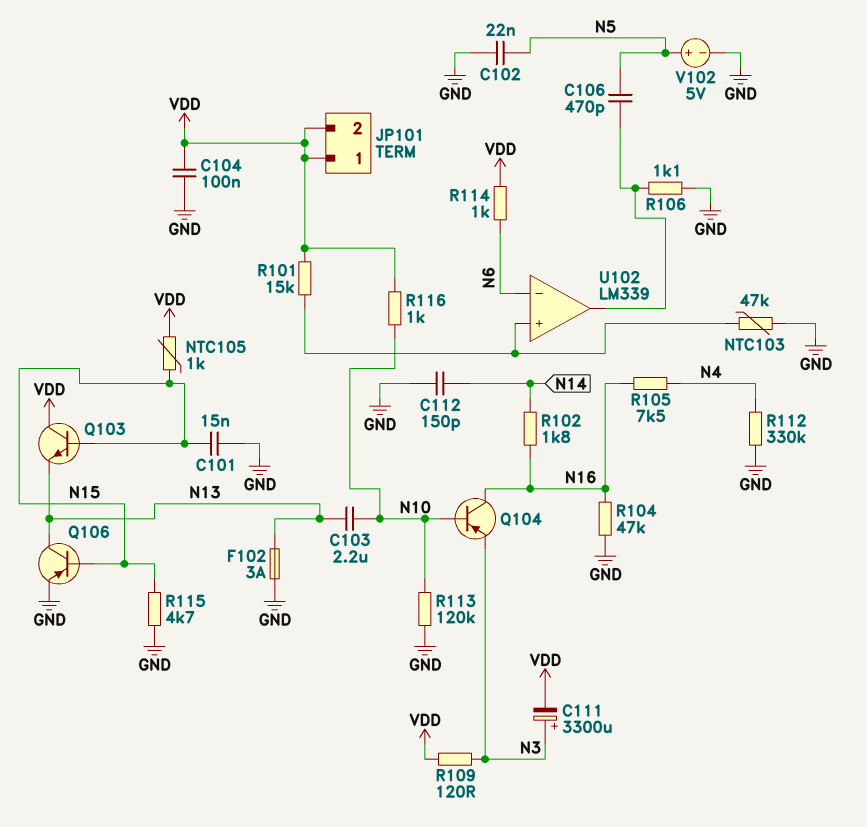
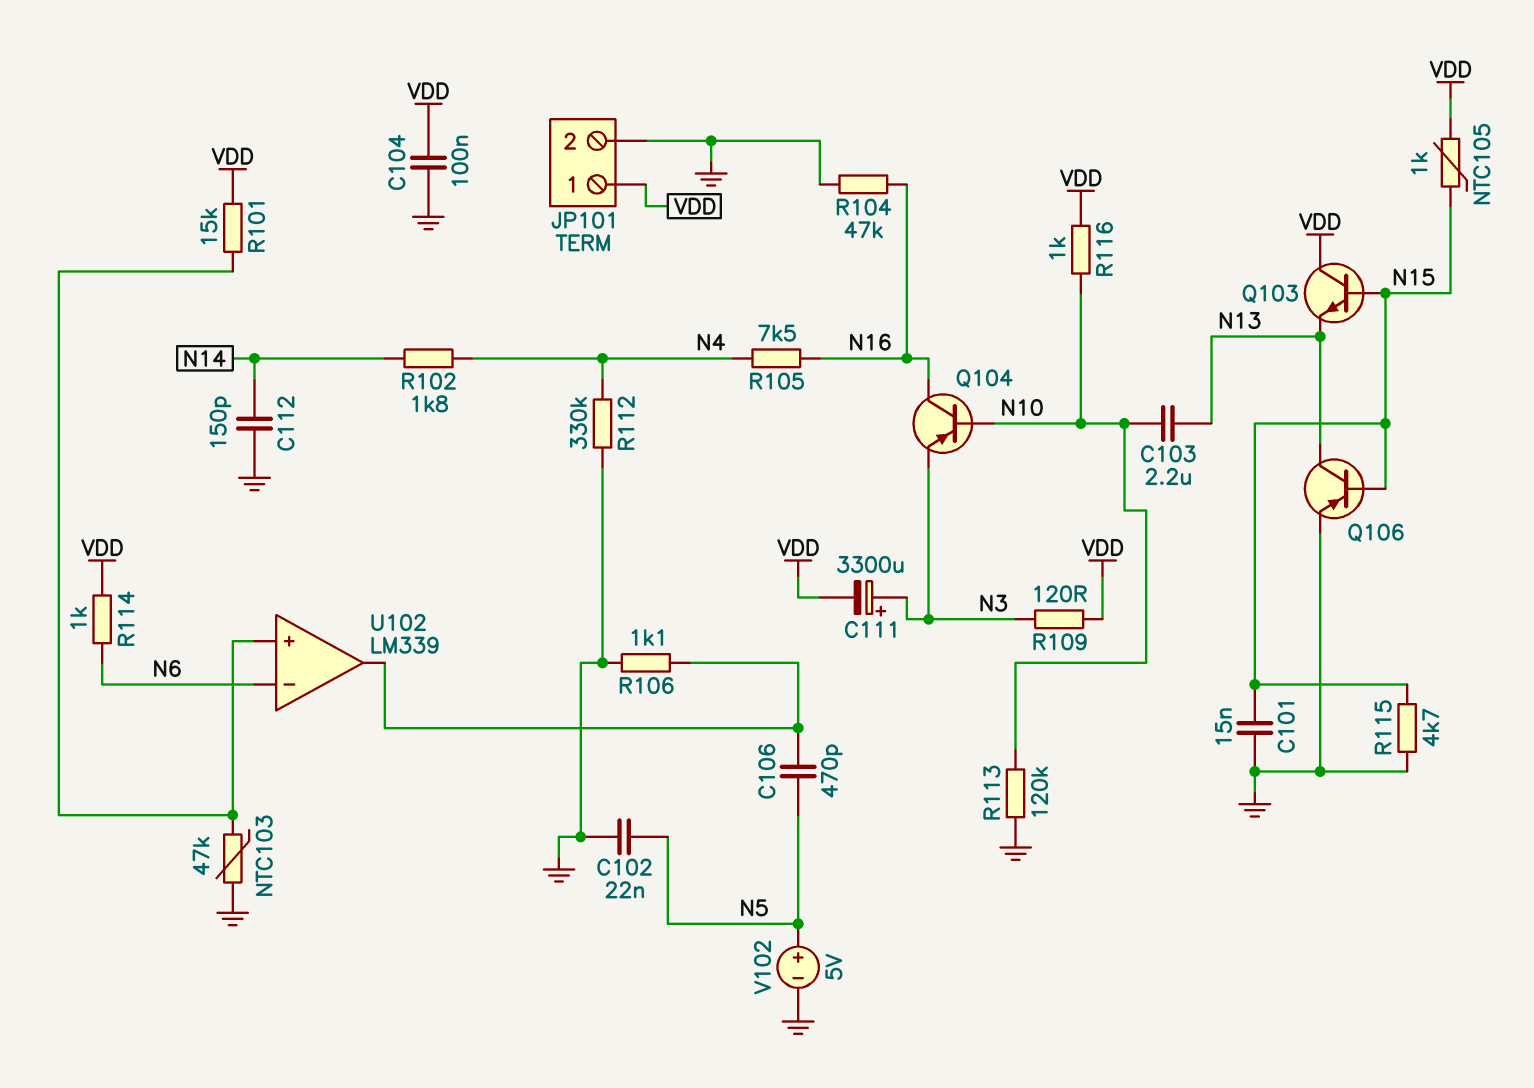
F102: 3A (GND, N13) -> none
JP101 pin 2: VDD -> GND
R102: 1.8k (N14, N16) -> 1.8k (N4, N14)

